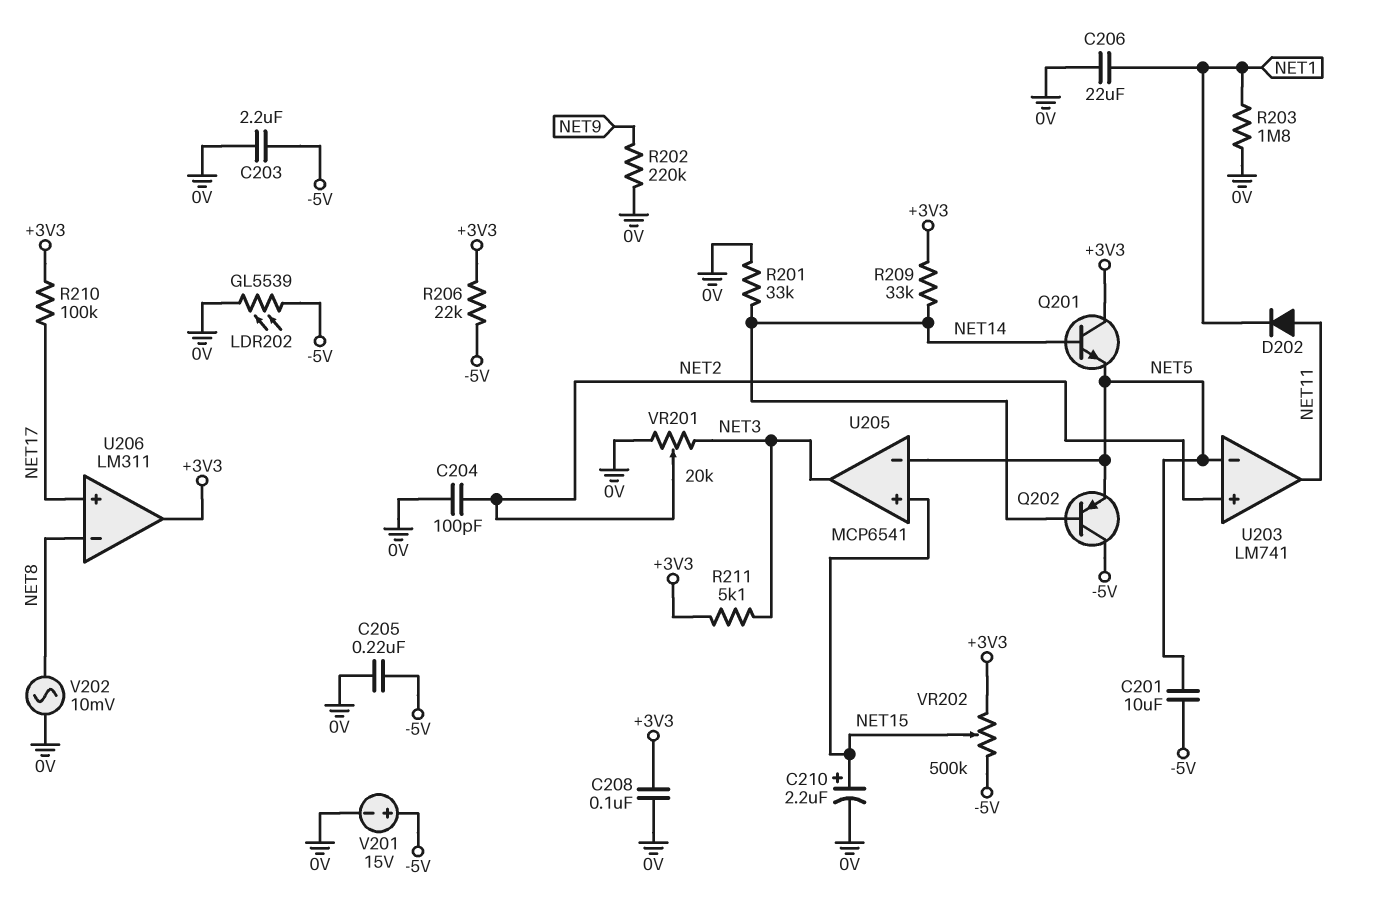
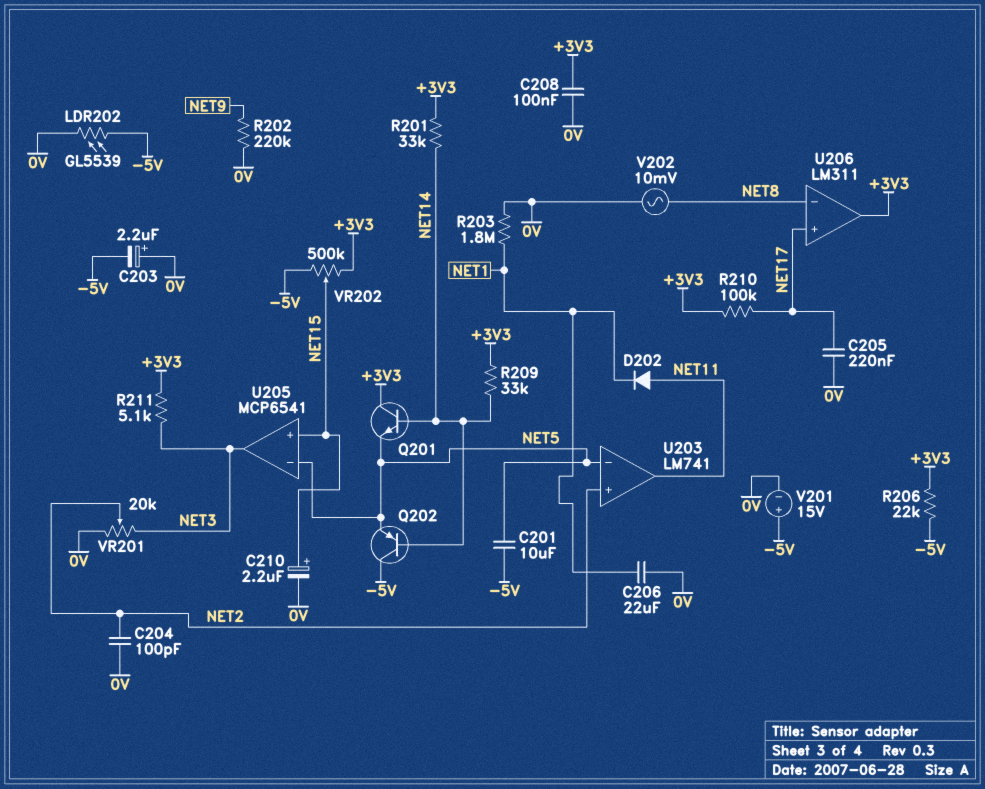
C203: 2.2uF (-5V, 0V) -> 2.2uF (plus 0V, minus -5V)
C205: 220nF (-5V, 0V) -> 220nF (0V, NET17)
R201: 33k (0V, NET14) -> 33k (+3V3, NET14)

